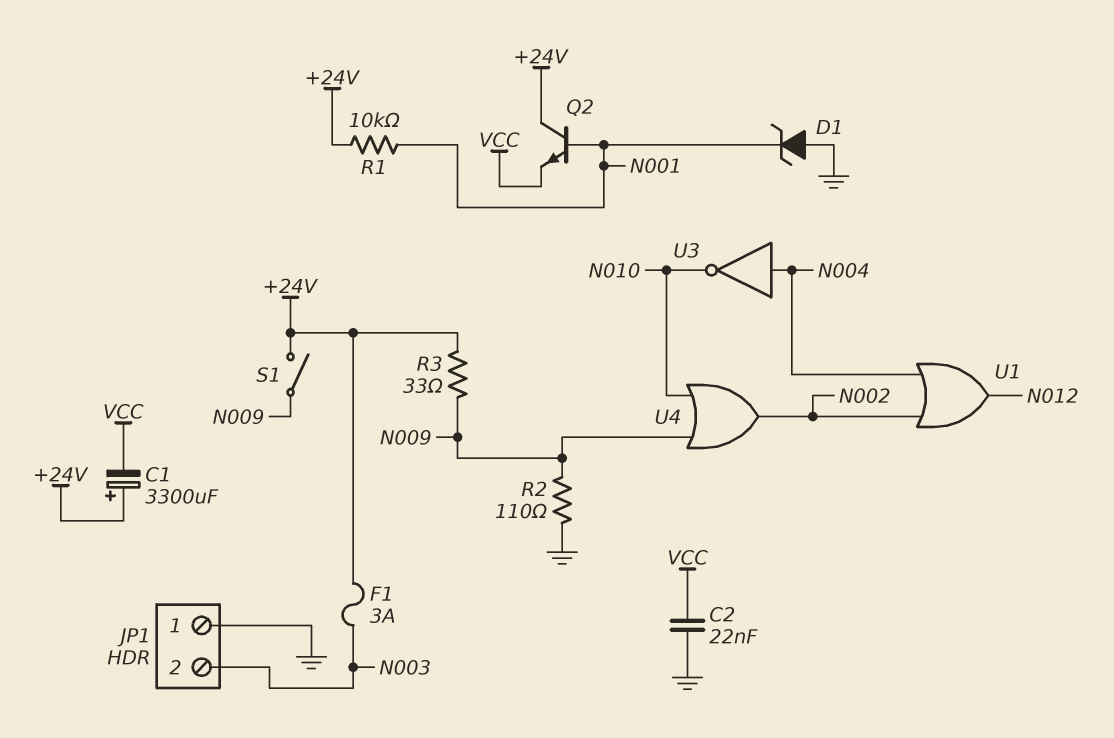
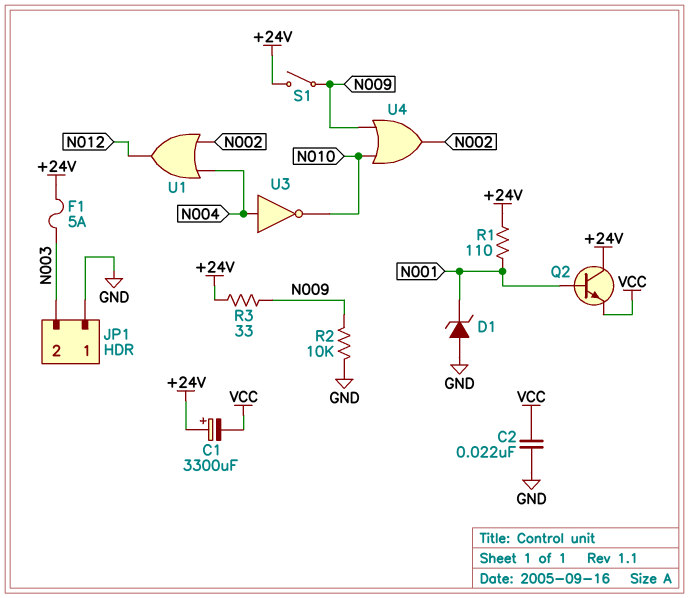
F1: 3A (+24V, N003) -> 5A (+24V, N003)
R1: 10k (+24V, N001) -> 110 (+24V, N001)
R2: 110 (GND, N009) -> 10k (GND, N009)

